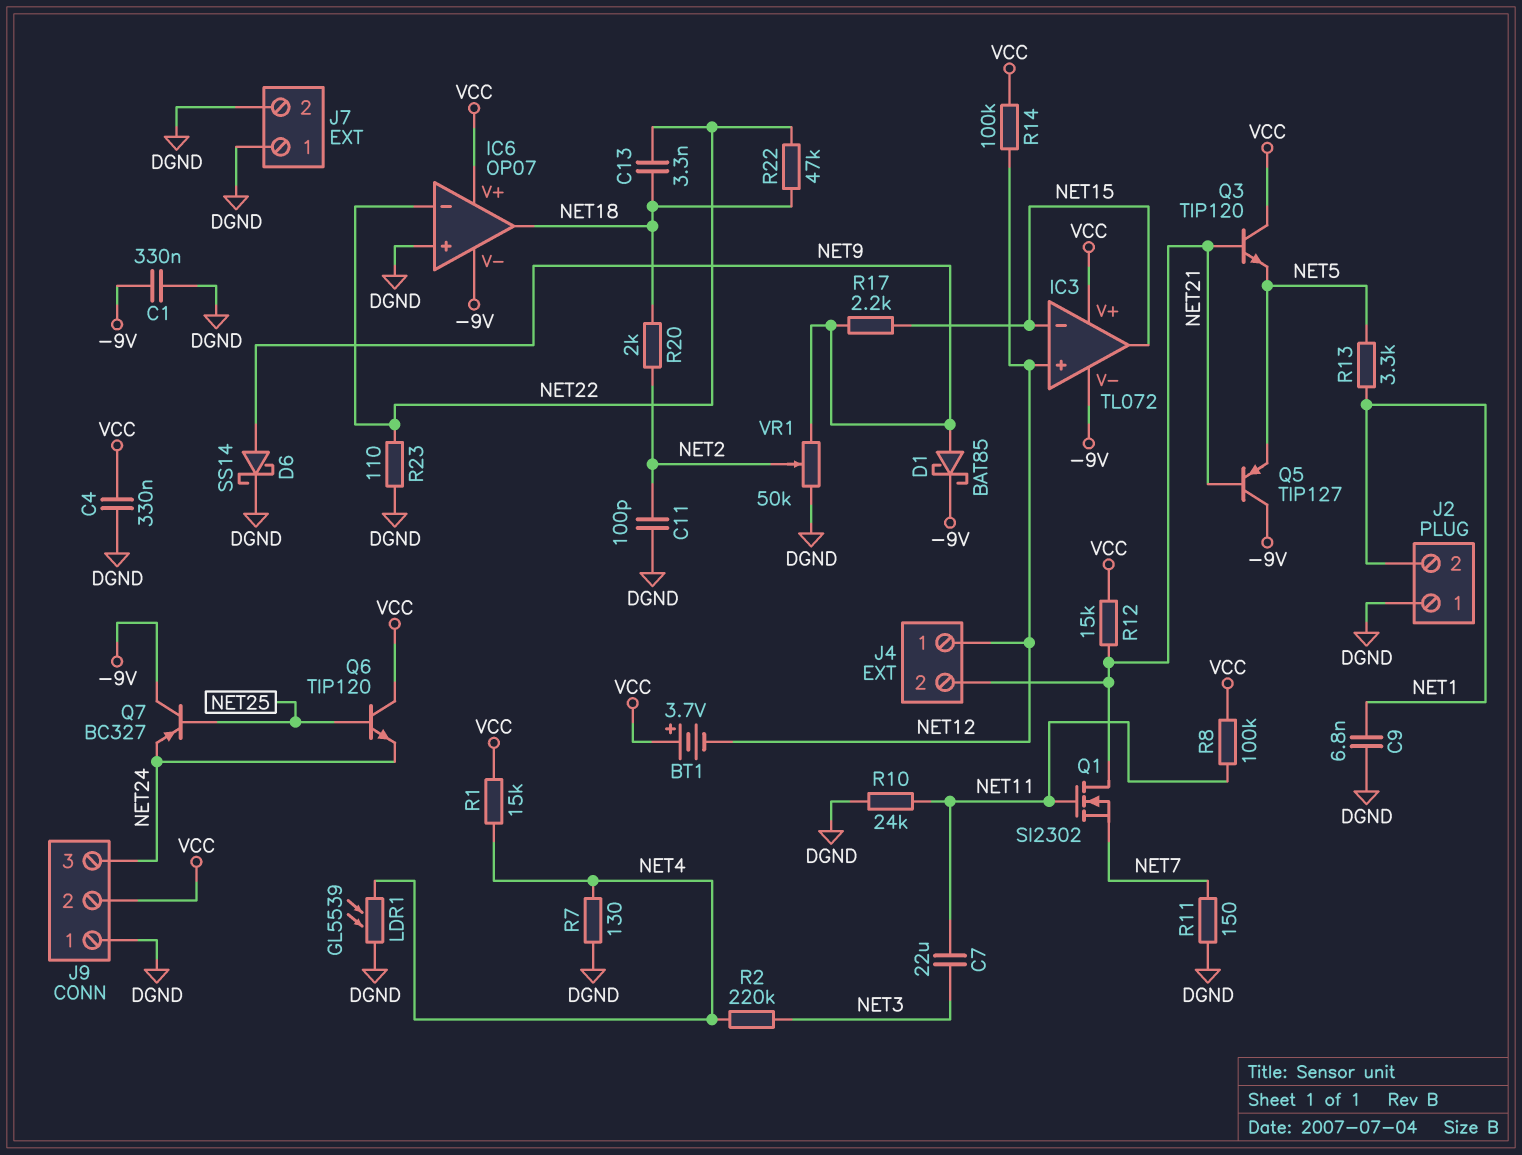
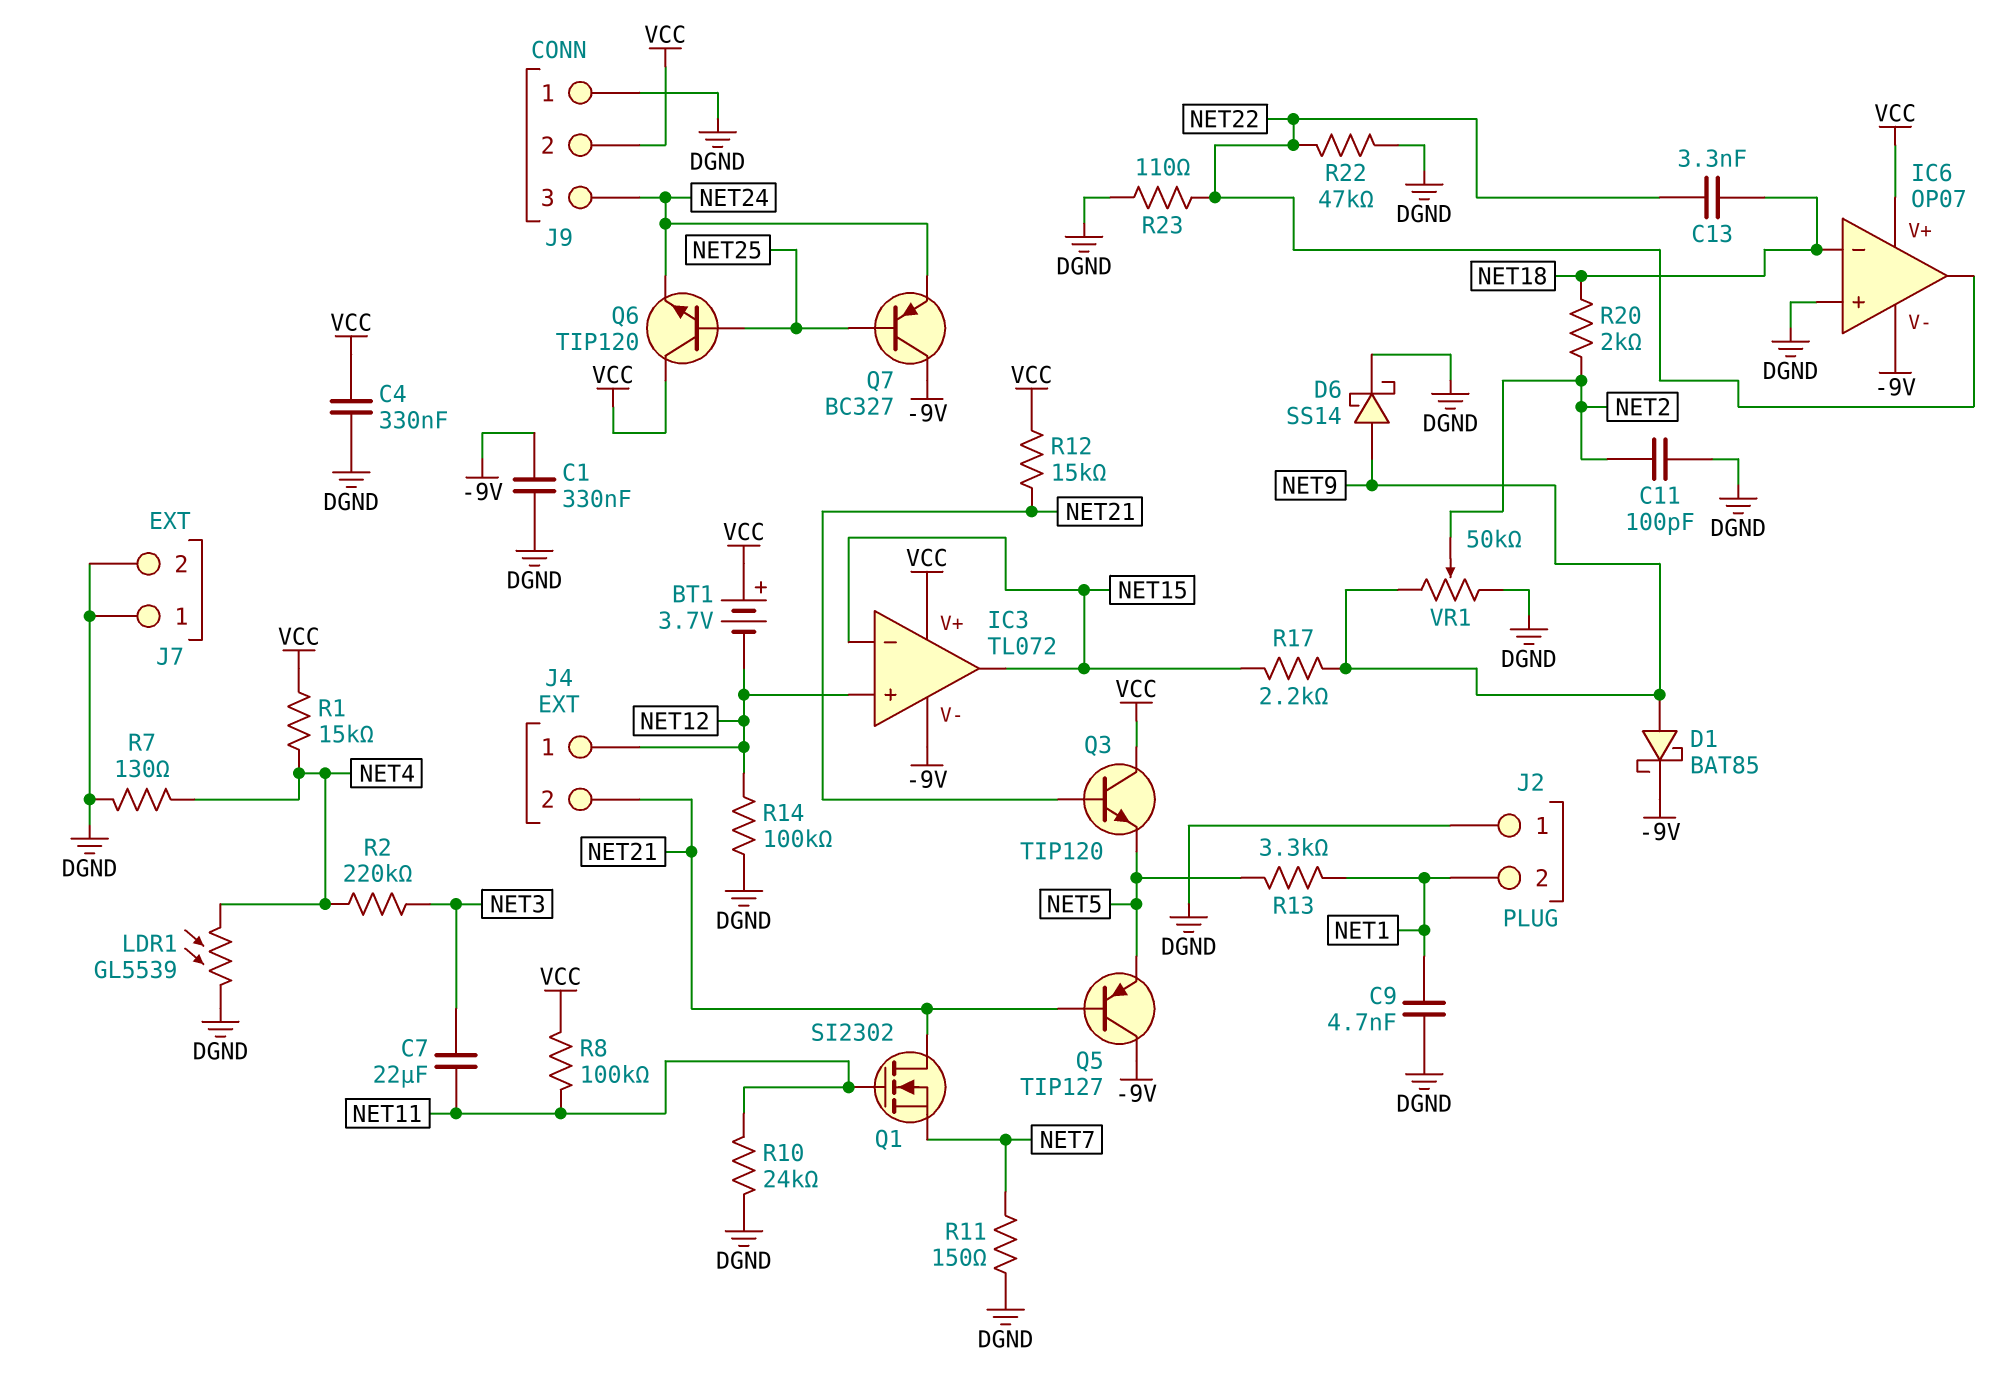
C9: 6.8nF (DGND, NET1) -> 4.7nF (DGND, NET1)
IC6 pin in-: NET22 -> NET18
IC6 pin out: NET18 -> NET22
R14: 100k (NET12, VCC) -> 100k (DGND, NET12)
R22: 47k (NET18, NET22) -> 47k (DGND, NET22)

